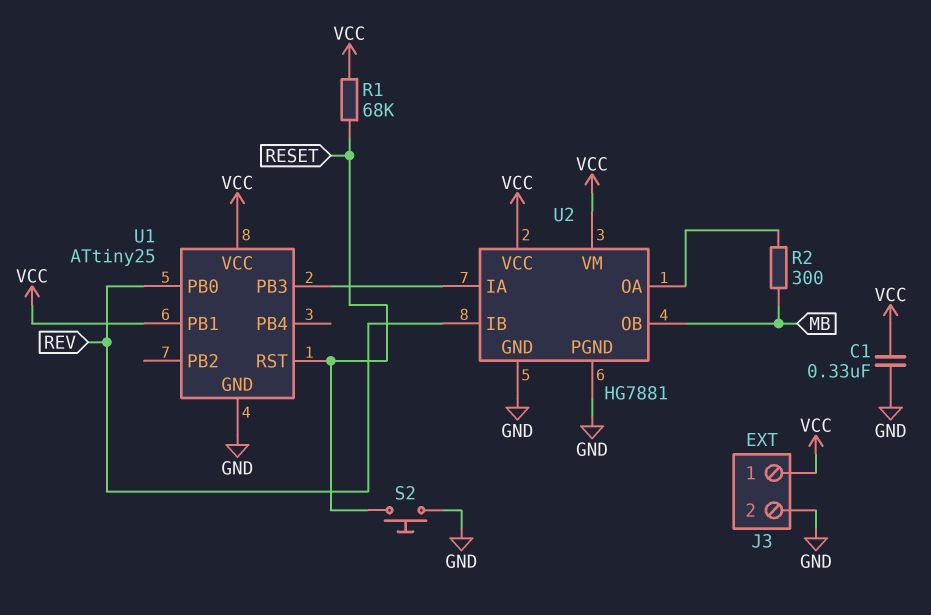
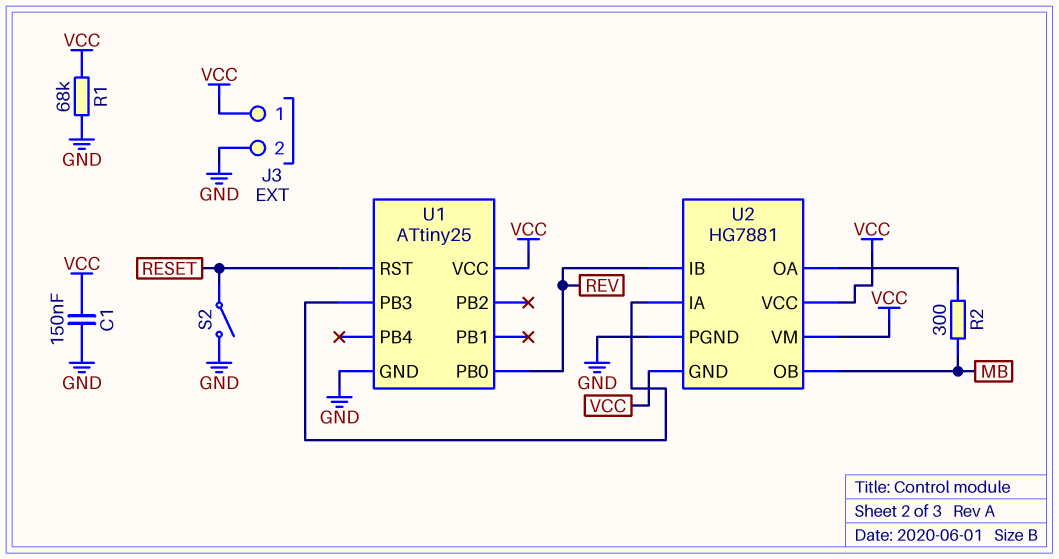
C1: 330nF (GND, VCC) -> 150nF (GND, VCC)
R1: 68k (RESET, VCC) -> 68k (GND, VCC)
S2: button (GND, RESET) -> switch (GND, RESET)
U1 pin PB1: VCC -> none
U2 pin GND: GND -> VCC

